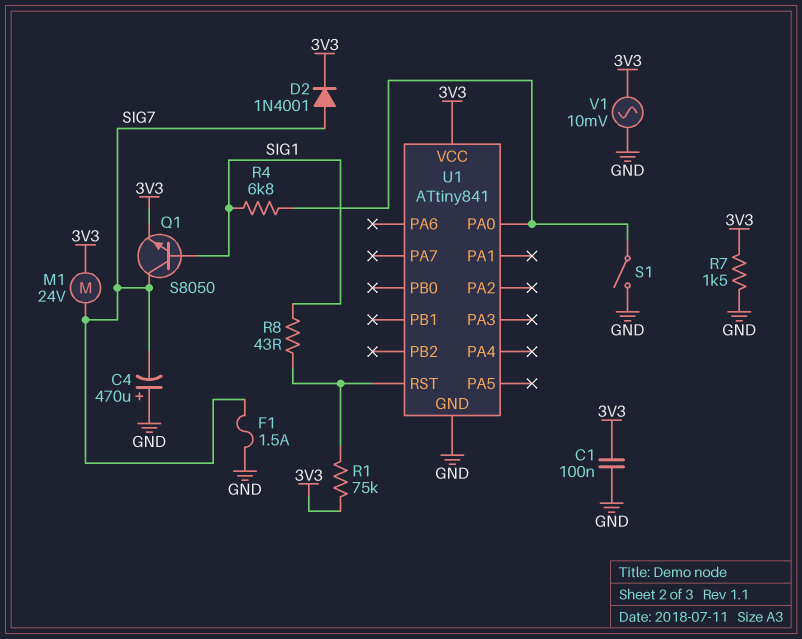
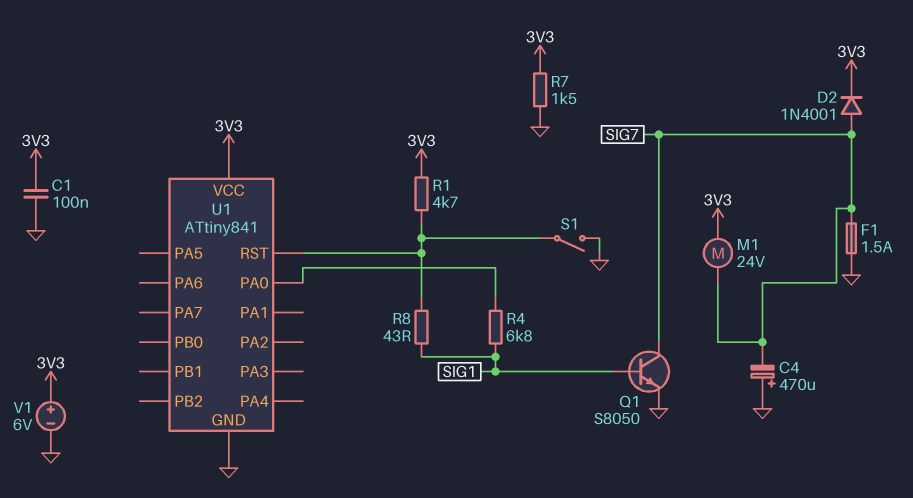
Q1: NPN S8050 (B SIG1, C SIG7, E 3V3) -> NPN S8050 (B SIG1, C SIG7, E GND)
R1: 75k (3V3, U1/RST) -> 4.7k (3V3, U1/RST)
S1: switch (GND, U1/PA0) -> switch (GND, U1/RST)
V1: AC 10mV (3V3, GND) -> 6V (plus 3V3, minus GND)

